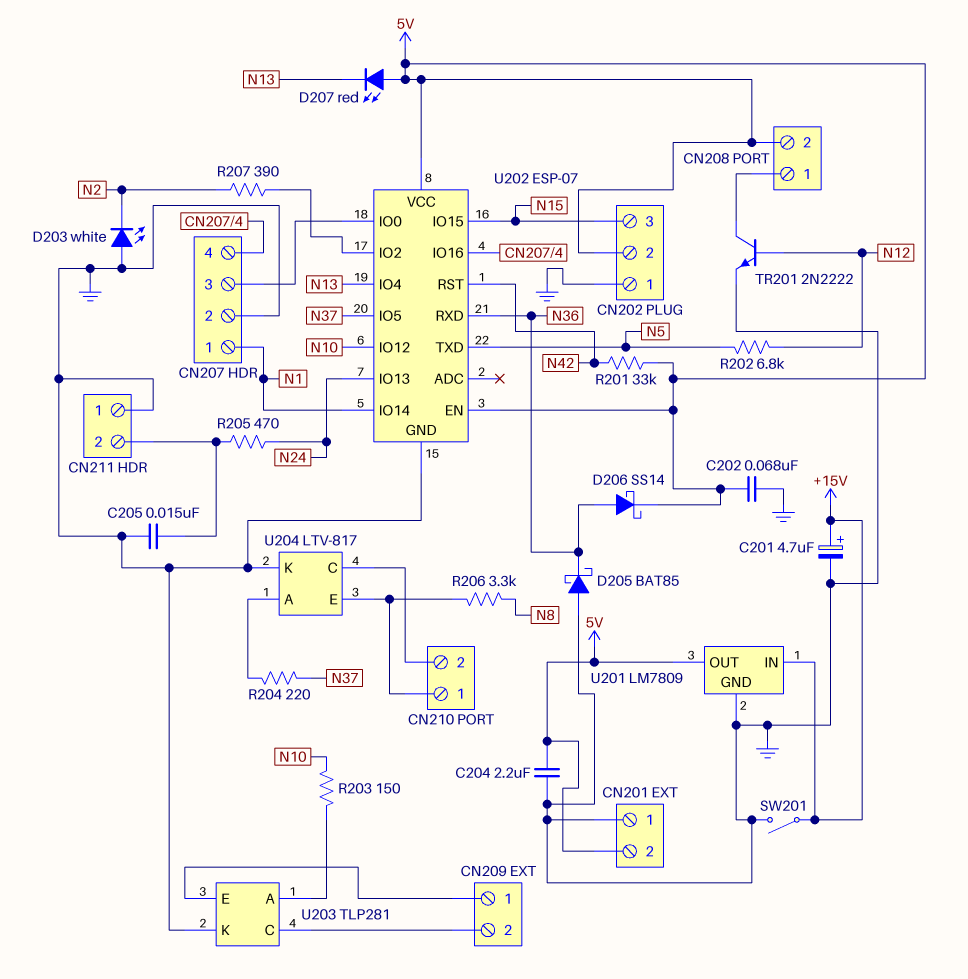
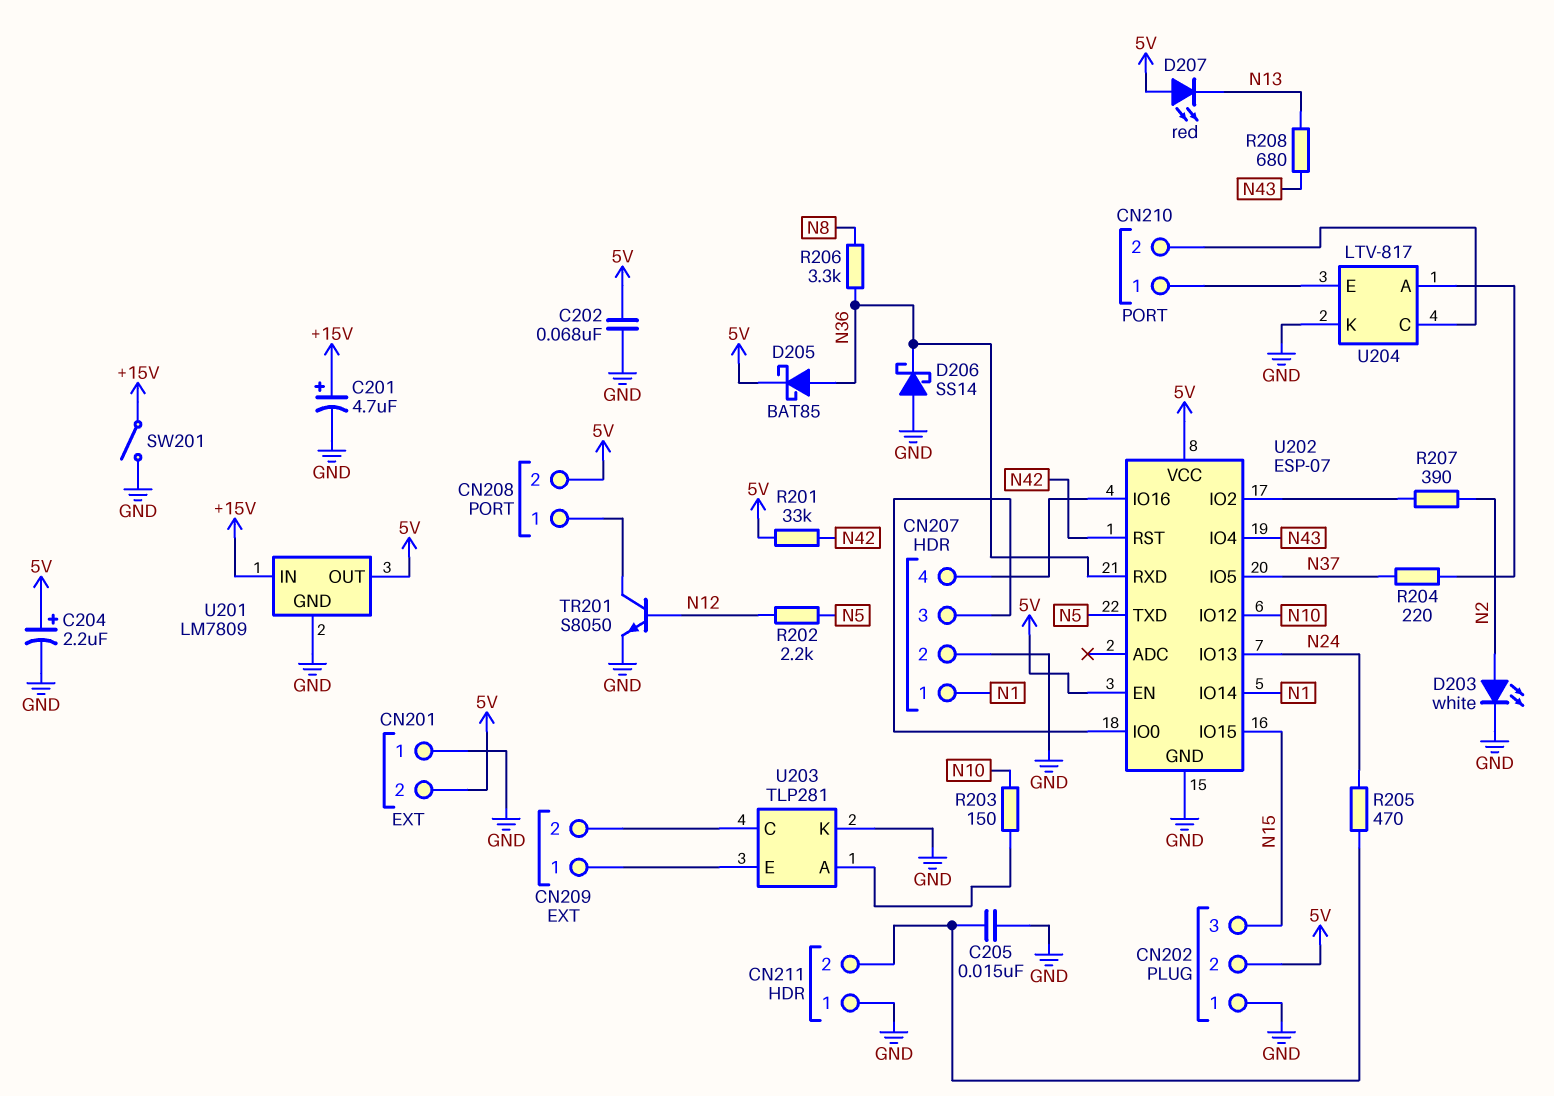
C204: 2.2uF (5V, GND) -> 2.2uF (plus 5V, minus GND)
D203: LED white (A GND, K N2) -> LED white (A N2, K GND)
D205: schottky BAT85 (A GND, K N36) -> schottky BAT85 (A N36, K 5V)
D206: schottky SS14 (A N36, K 5V) -> schottky SS14 (A GND, K N36)
R202: 6.8k (N5, N12) -> 2.2k (N5, N12)
R206: 3.3k (CN210/1, N8) -> 3.3k (N8, N36)
R208: none -> 680 (N13, N43)
TR201: NPN 2N2222 (B N12, C CN208/1, E GND) -> NPN S8050 (B N12, C CN208/1, E GND)
U202 pin IO4: N13 -> N43

